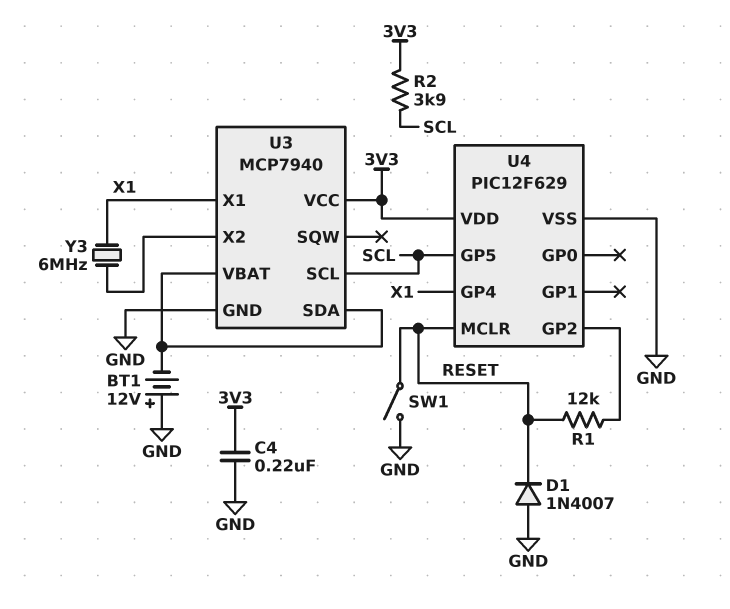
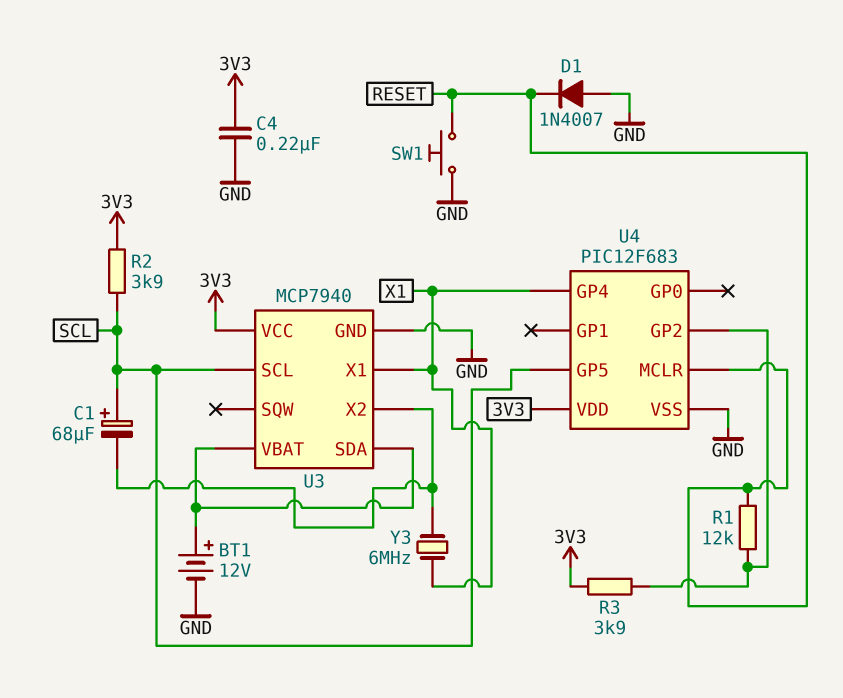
BT1: 12V (plus GND, minus U3/SDA) -> 12V (plus U3/SDA, minus GND)
C1: none -> 68uF (plus SCL, minus U3/X2)
R3: none -> 3.9k (3V3, U4/GP2)
SW1: switch (GND, RESET) -> button (GND, RESET)
U4: PIC12F629 -> PIC12F683

